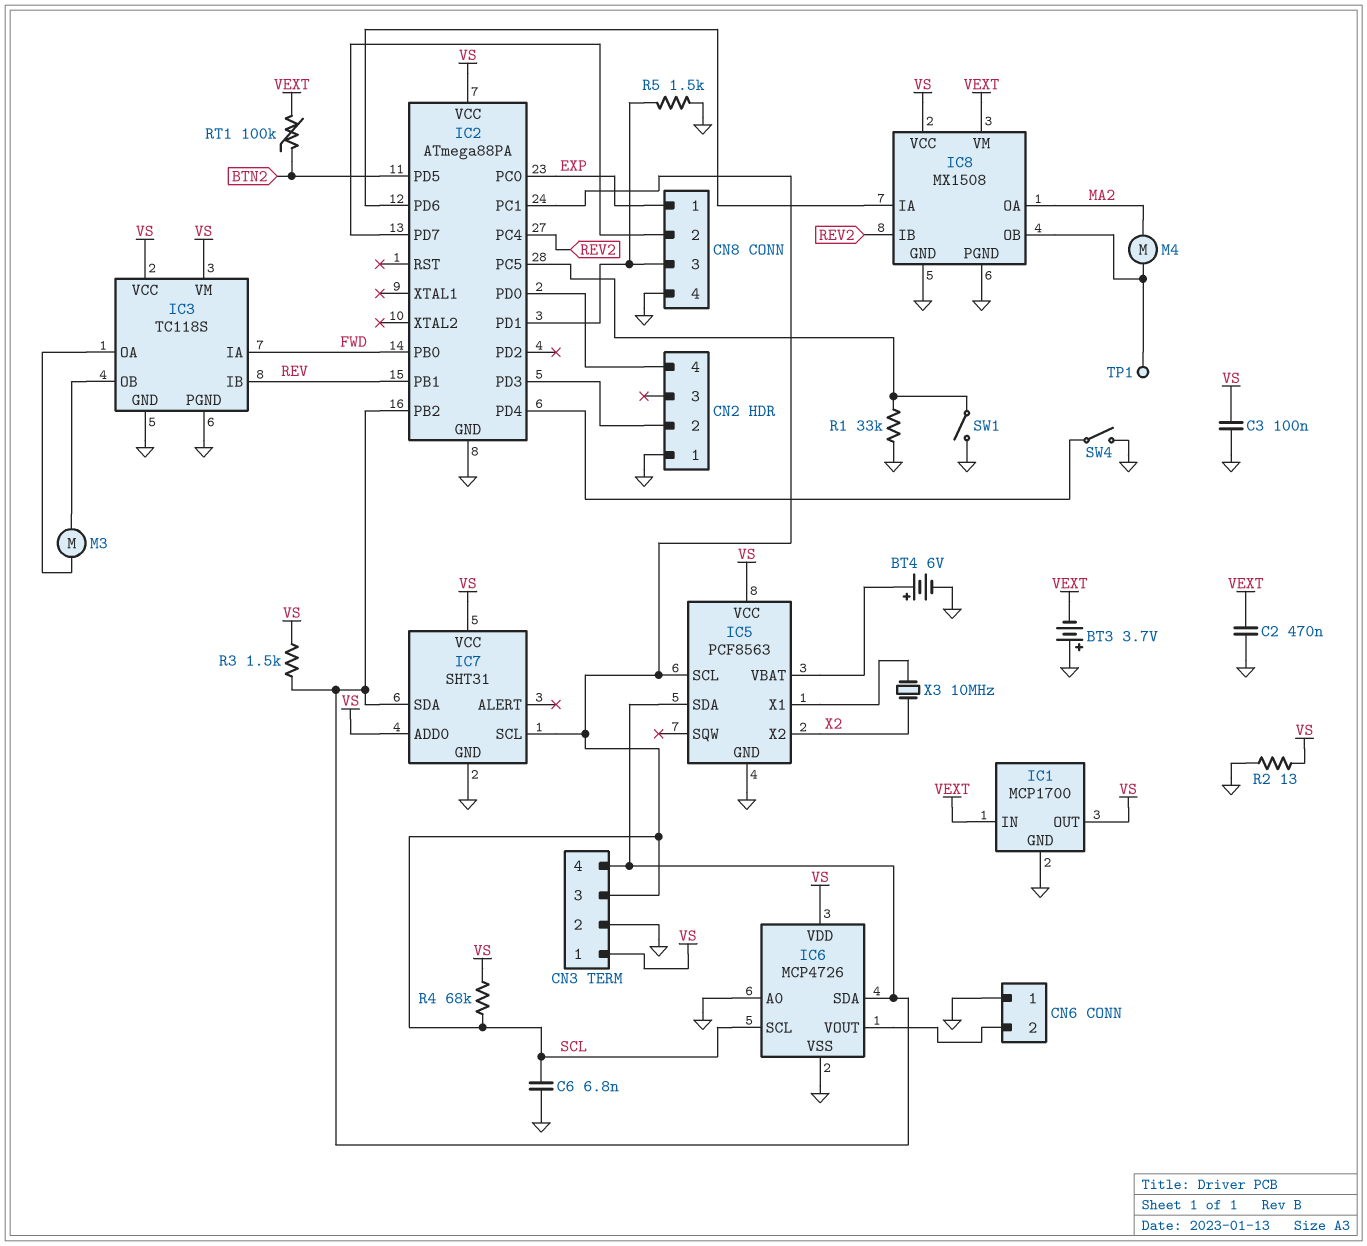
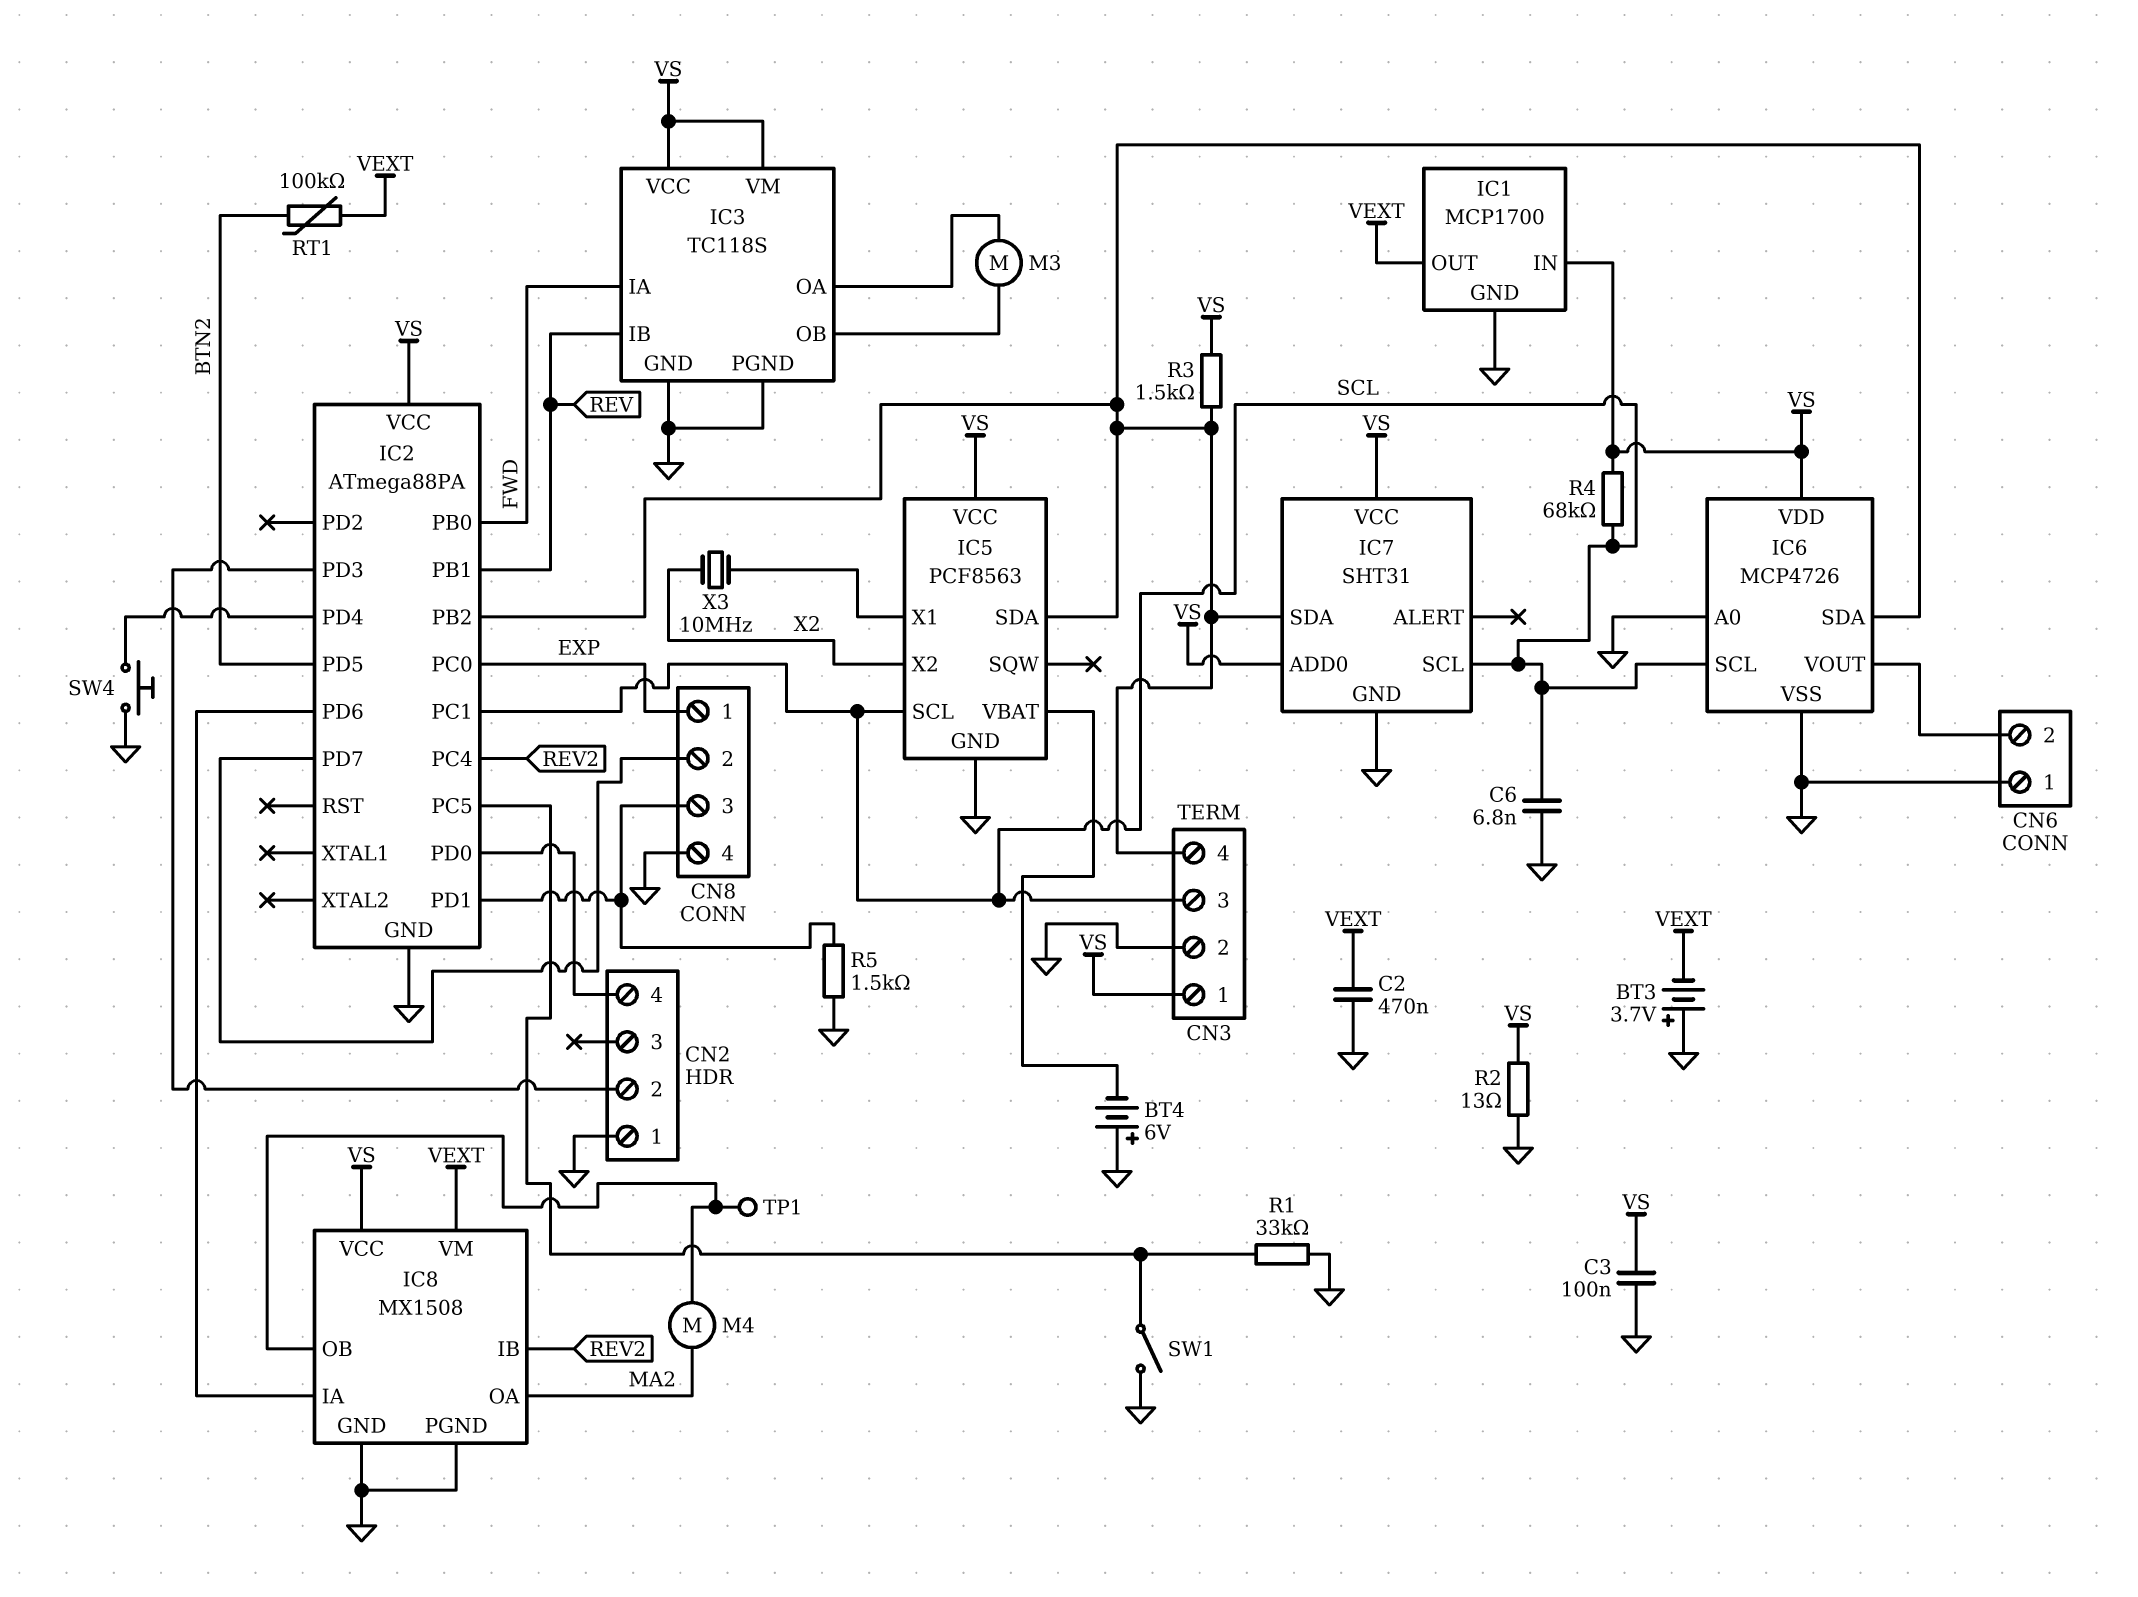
BT4: 6V (plus IC5/VBAT, minus GND) -> 6V (plus GND, minus IC5/VBAT)
IC1 pin IN: VEXT -> VS
IC1 pin OUT: VS -> VEXT
SW4: switch (GND, IC2/PD4) -> button (GND, IC2/PD4)

